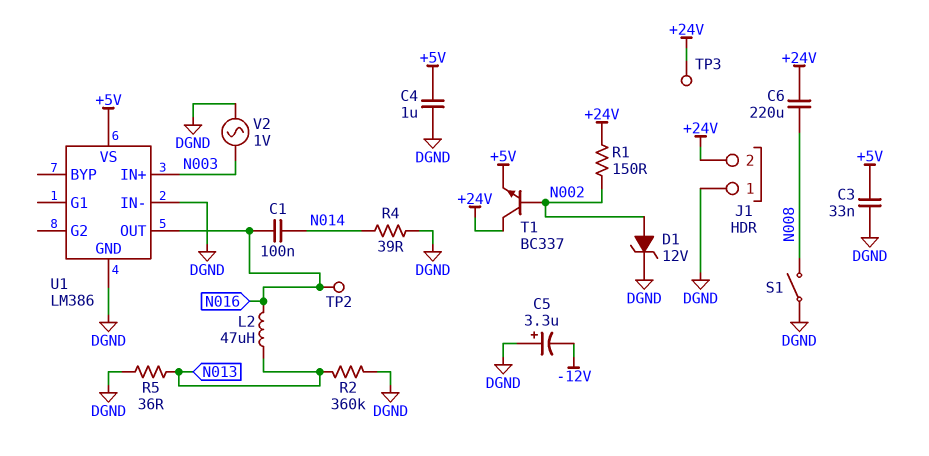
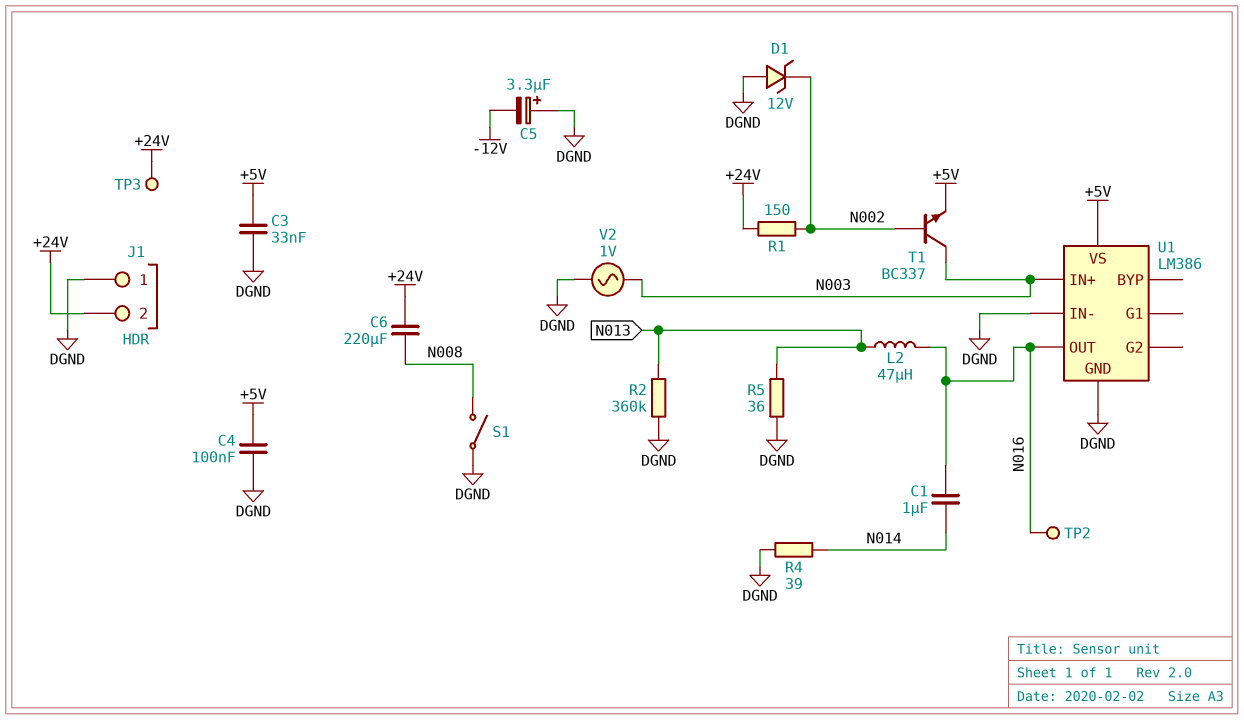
C1: 100nF (N014, N016) -> 1uF (N014, N016)
C4: 1uF (+5V, DGND) -> 100nF (+5V, DGND)
D1: zener 12V (A N002, K DGND) -> zener 12V (A DGND, K N002)
T1: NPN BC337 (B N002, C +24V, E +5V) -> NPN BC337 (B N002, C N003, E +5V)

